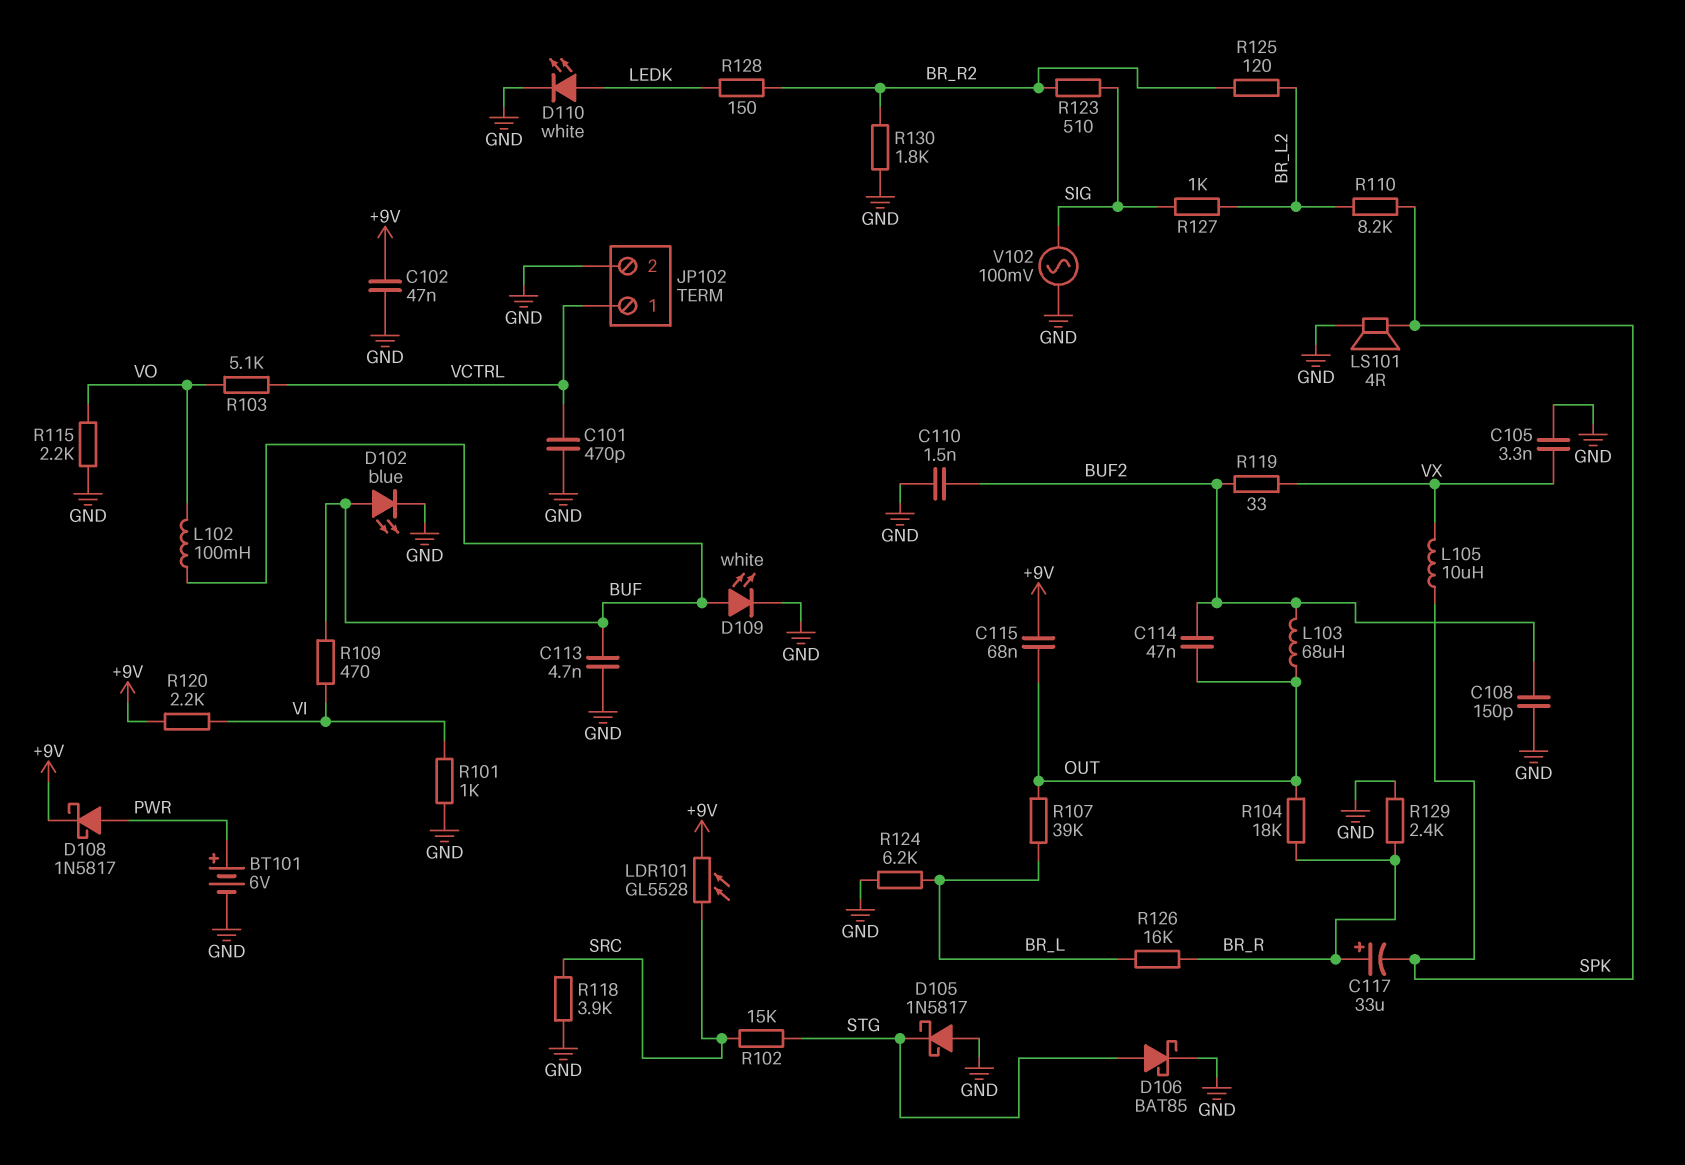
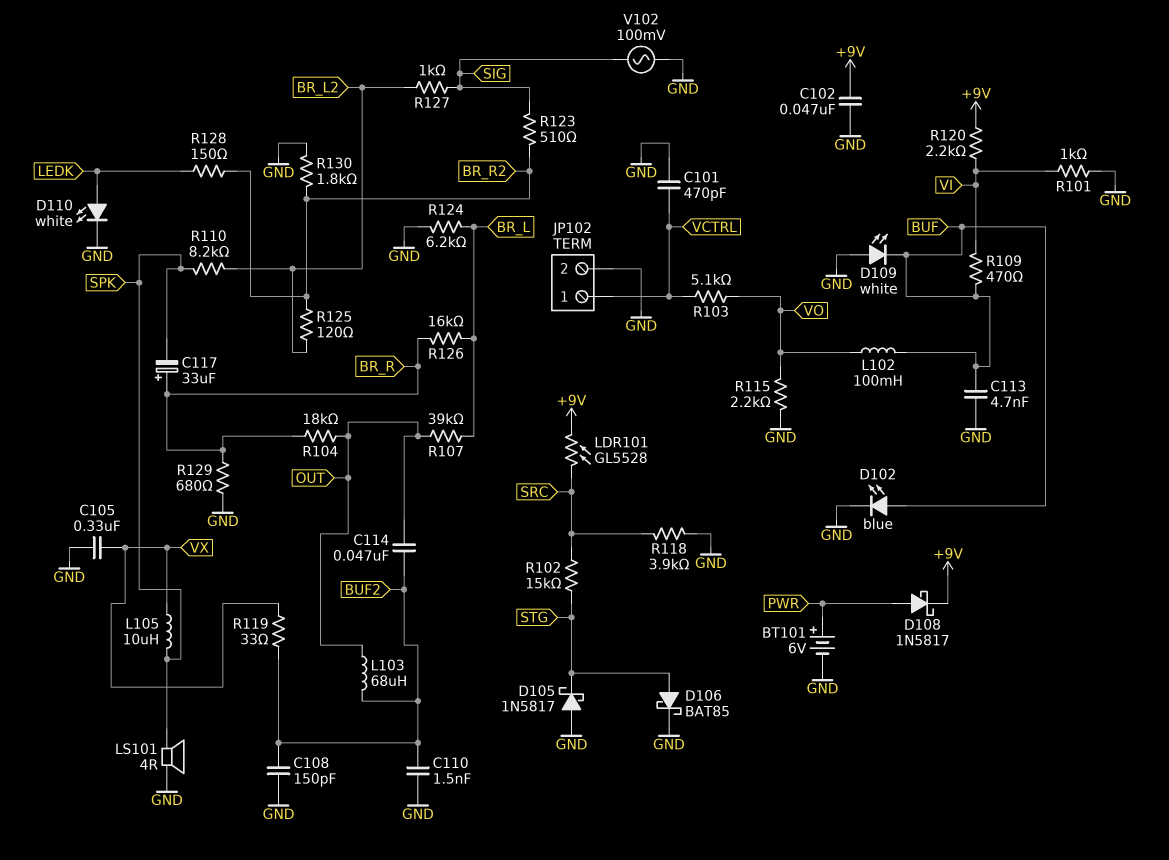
C105: 3.3nF (GND, VX) -> 330nF (GND, VX)
C115: 68nF (+9V, OUT) -> none
D109: LED white (A BUF, K GND) -> LED white (A GND, K BUF)
R129: 2.4k (BR_R, GND) -> 680 (BR_R, GND)

